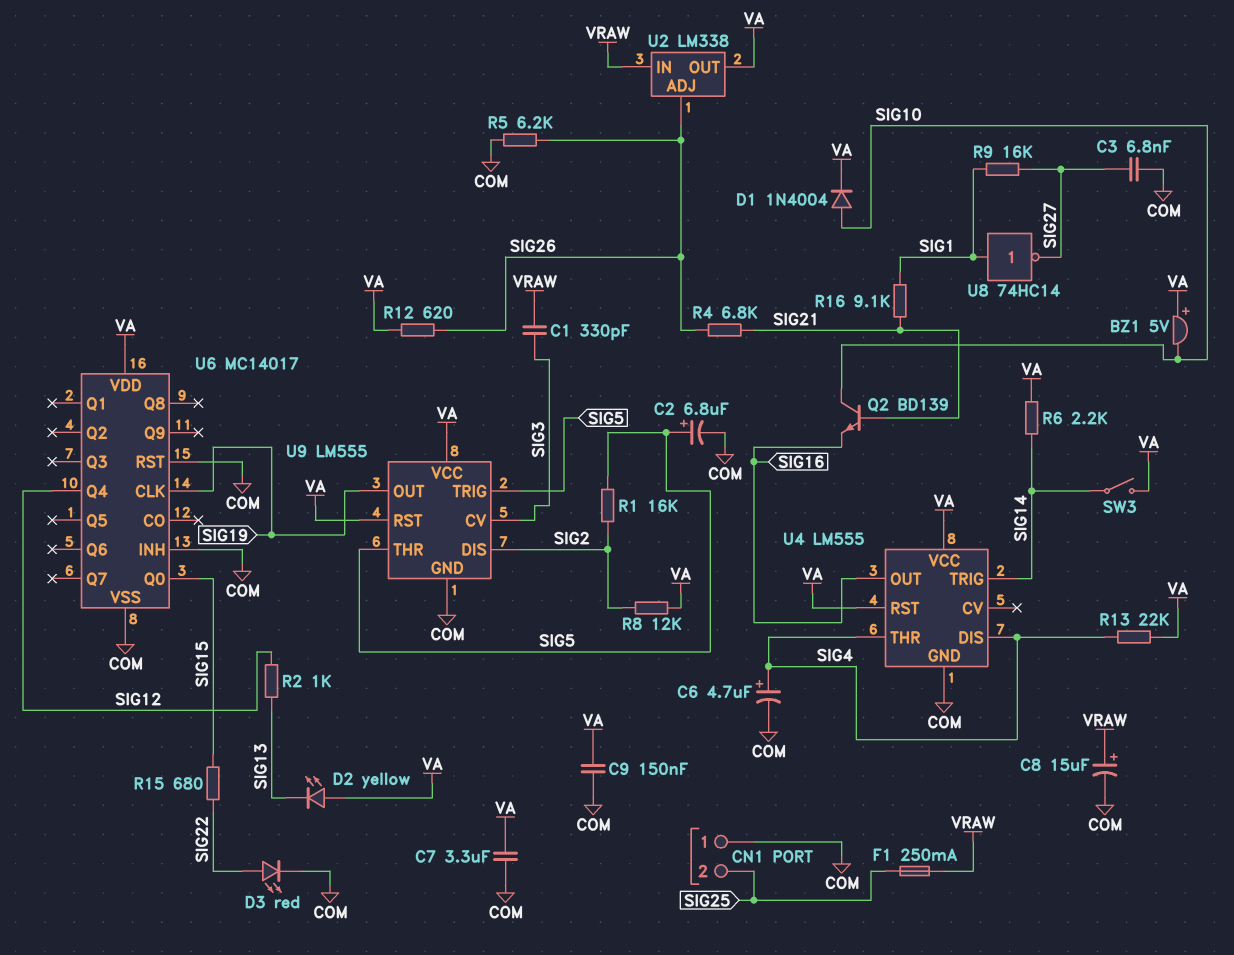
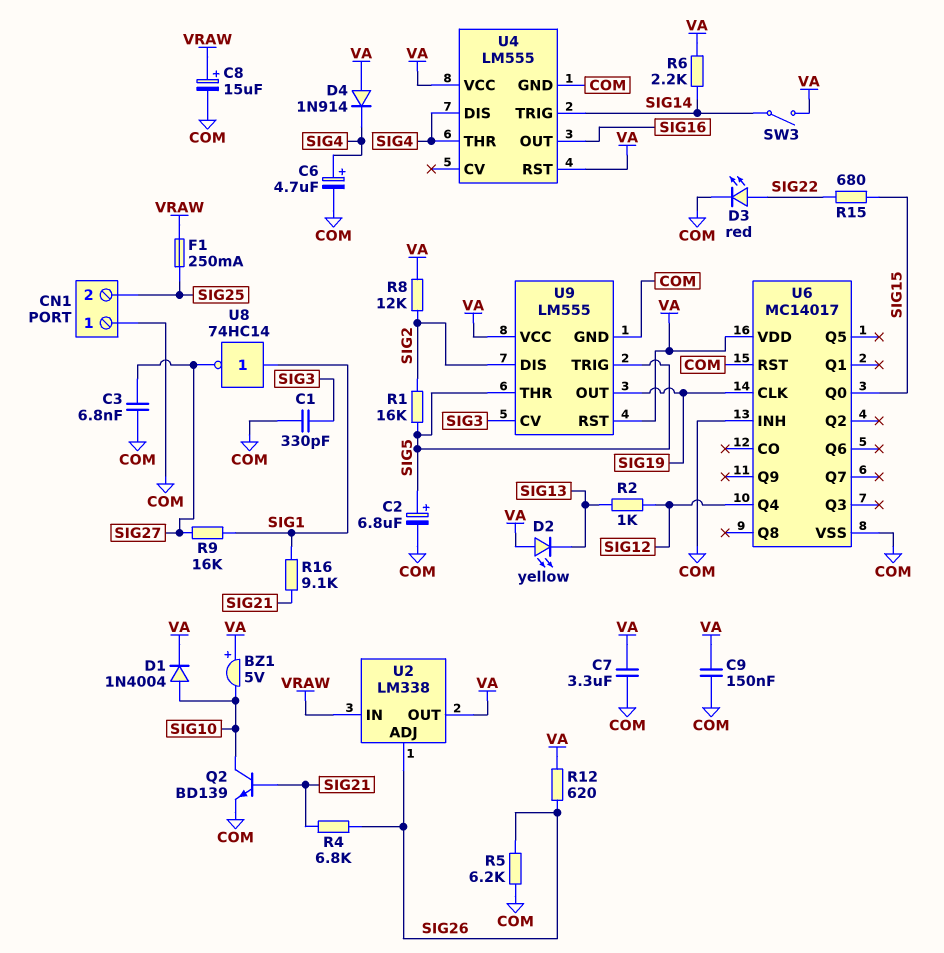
C1: 330pF (SIG3, VRAW) -> 330pF (COM, SIG3)
D4: none -> diode 1N914 (A VA, K SIG4)
Q2: NPN BD139 (B SIG21, C SIG10, E SIG16) -> NPN BD139 (B SIG21, C SIG10, E COM)
R13: 22k (SIG4, VA) -> none

